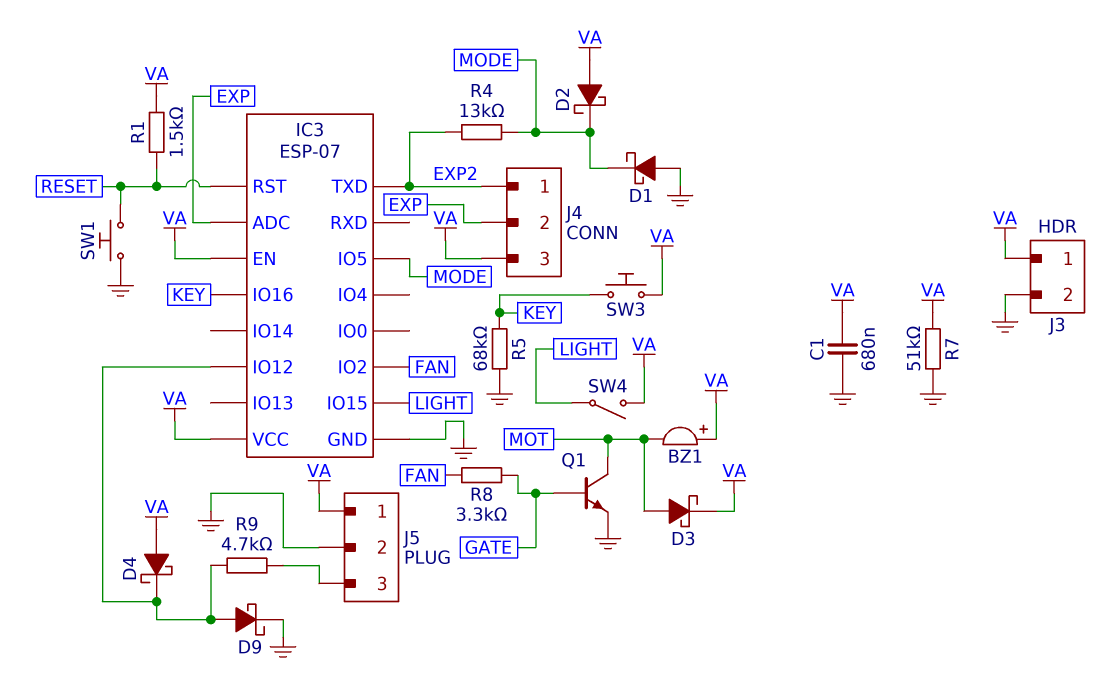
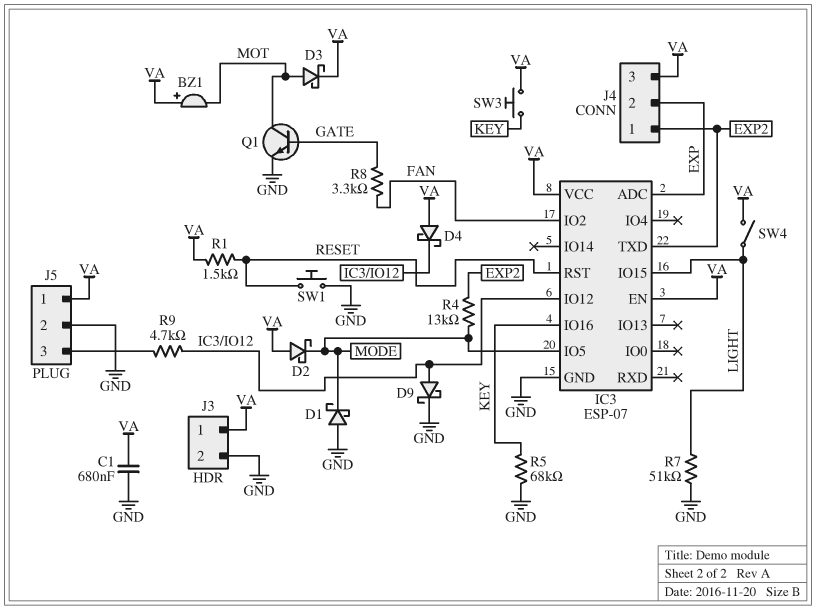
R7: 51k (GND, VA) -> 51k (GND, LIGHT)

